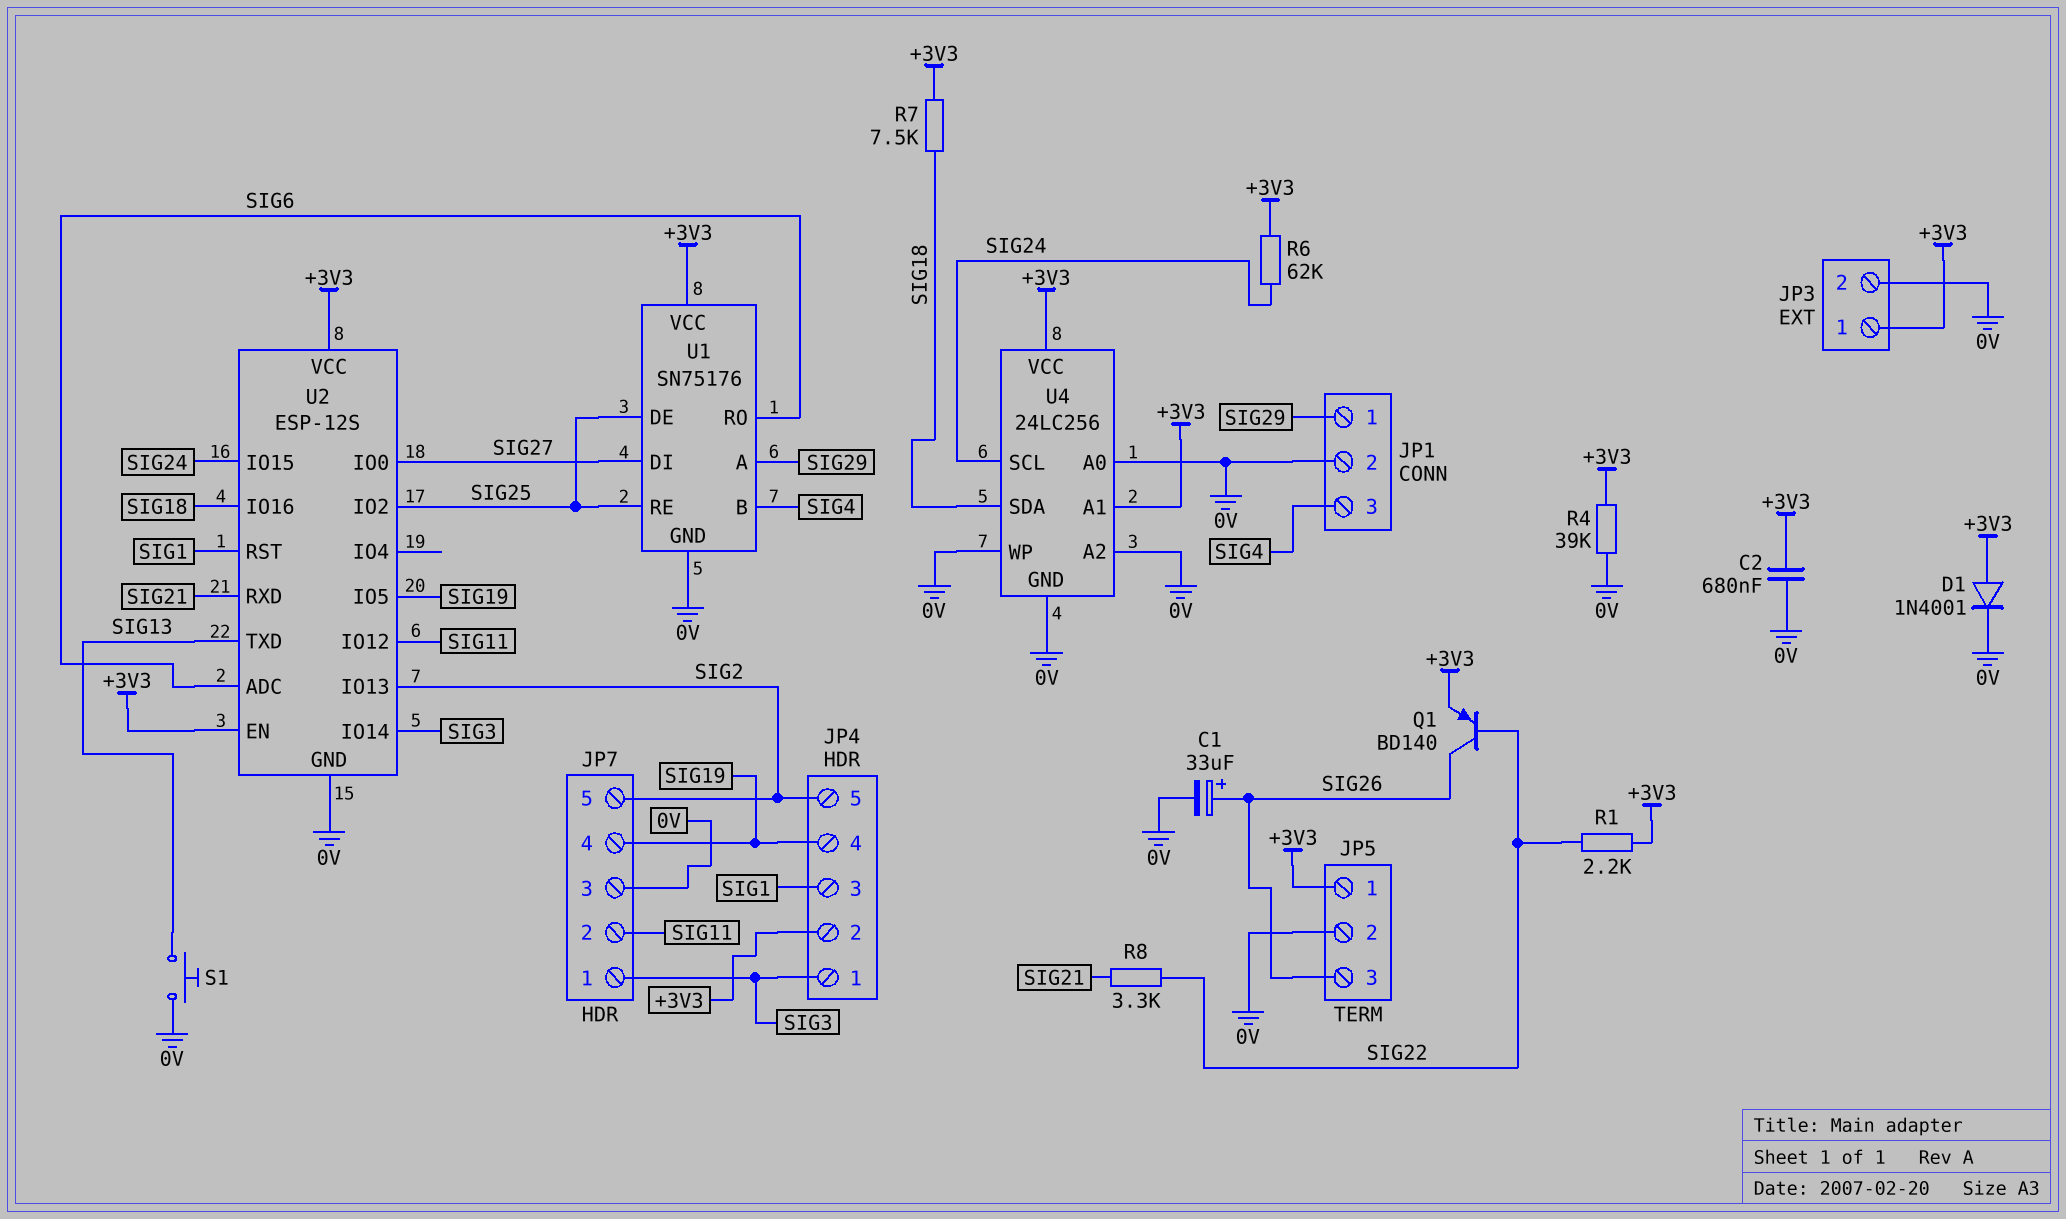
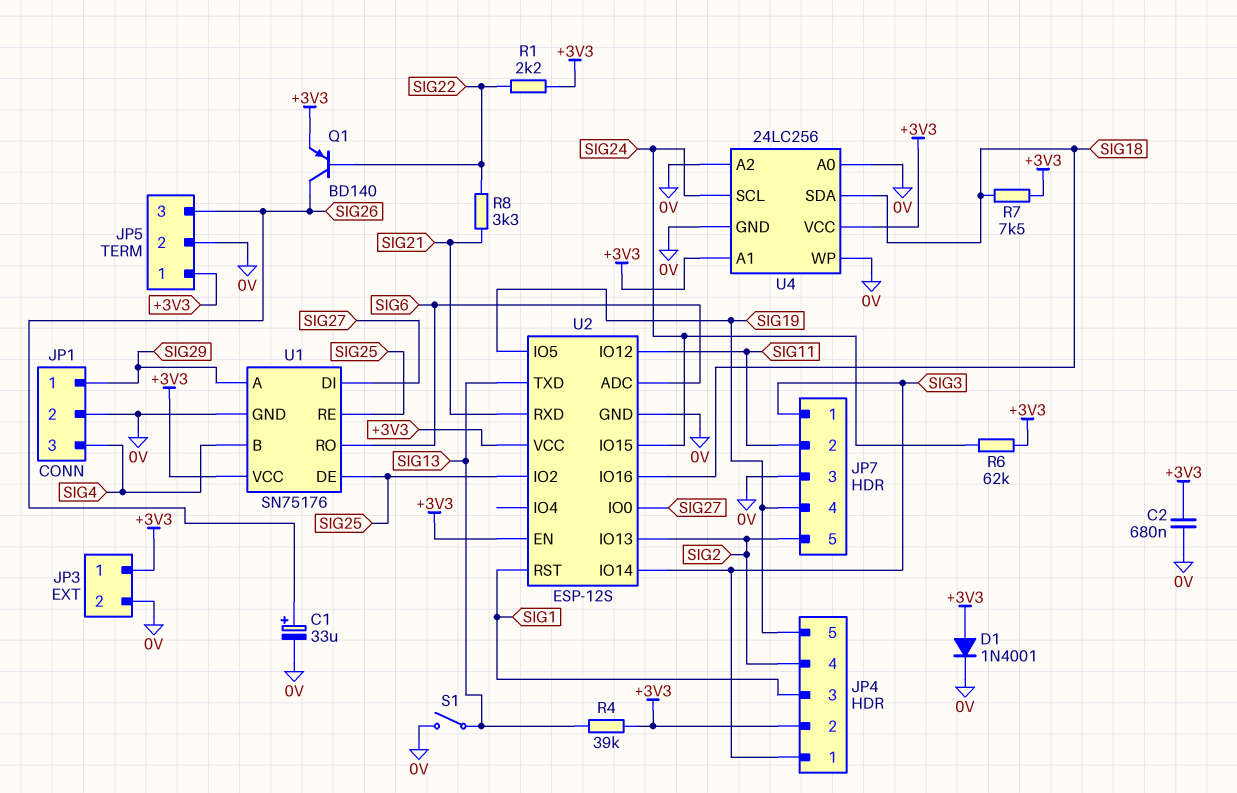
JP4 pin 4: SIG19 -> SIG2
JP4 pin 5: SIG2 -> SIG19
R4: 39k (+3V3, 0V) -> 39k (+3V3, SIG13)
S1: button (0V, SIG13) -> switch (0V, SIG13)

